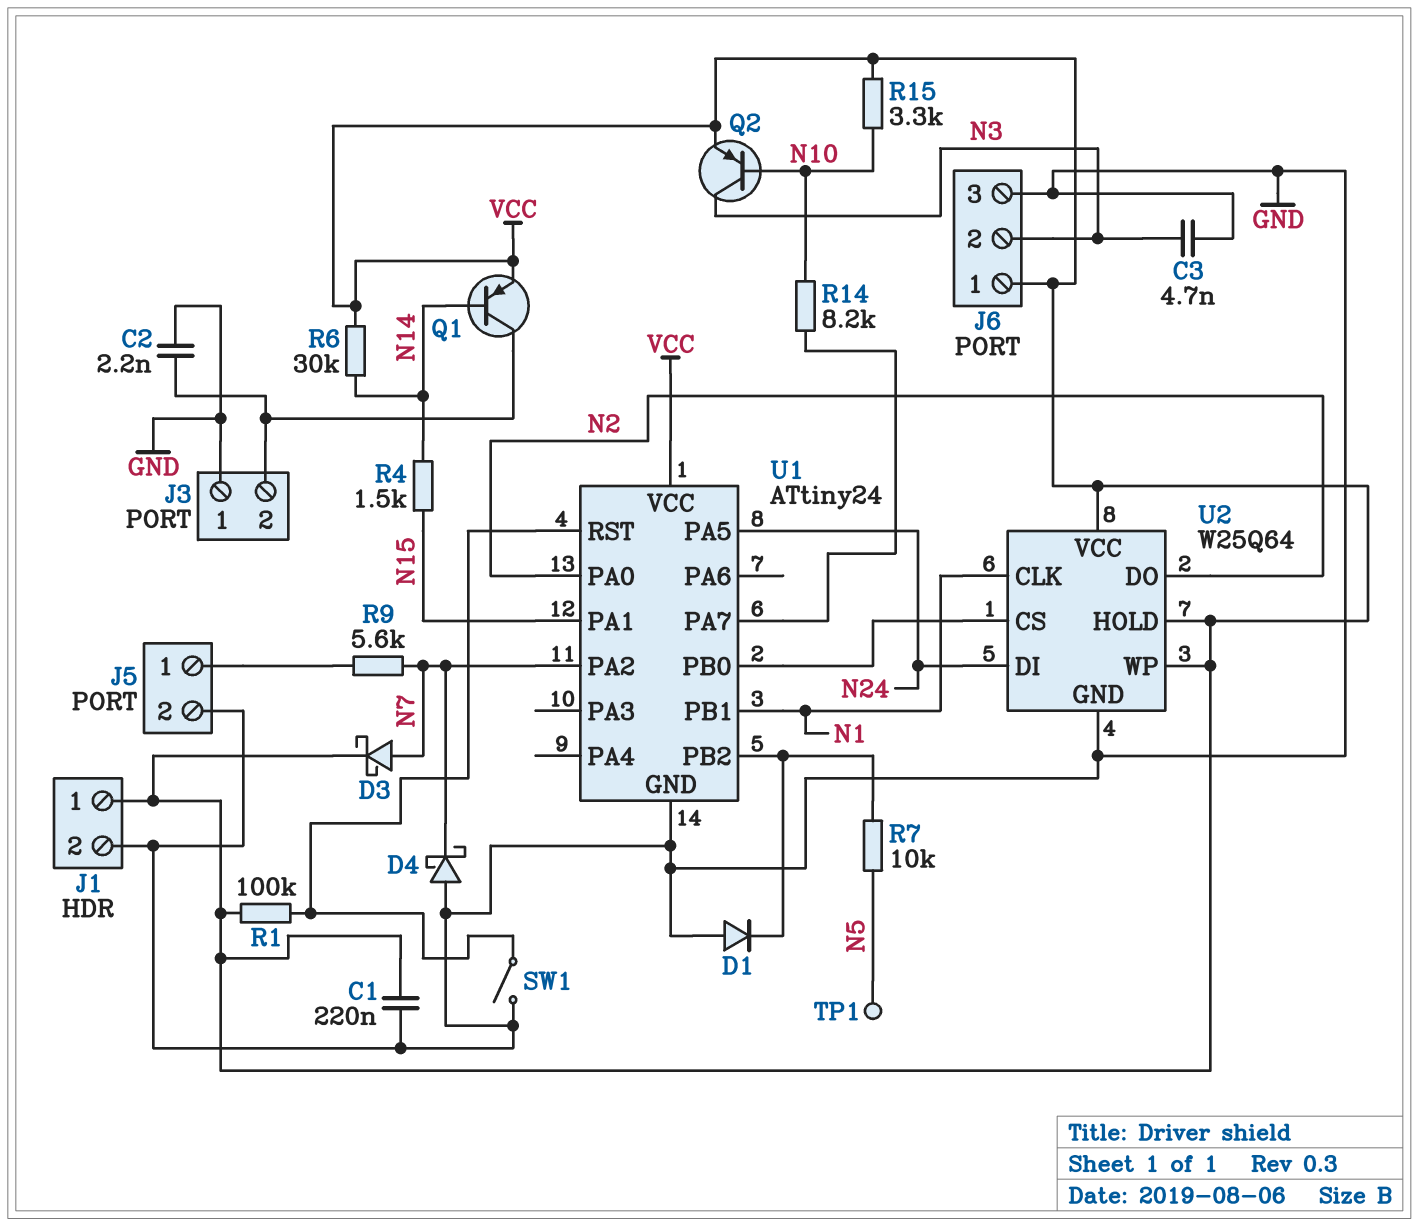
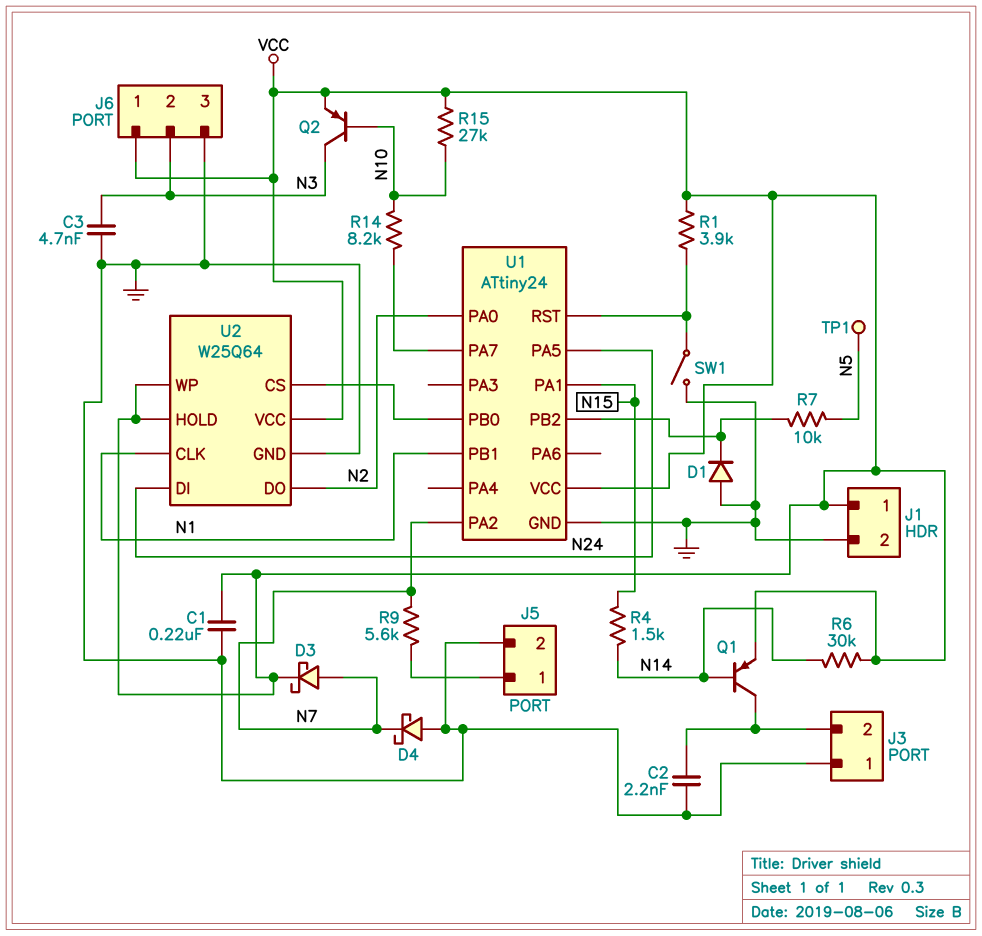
R1: 100k (U1/RST, VCC) -> 3.9k (U1/RST, VCC)
R15: 3.3k (N10, VCC) -> 27k (N10, VCC)

